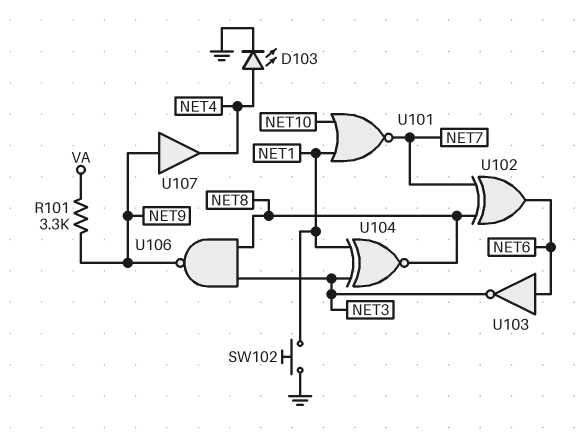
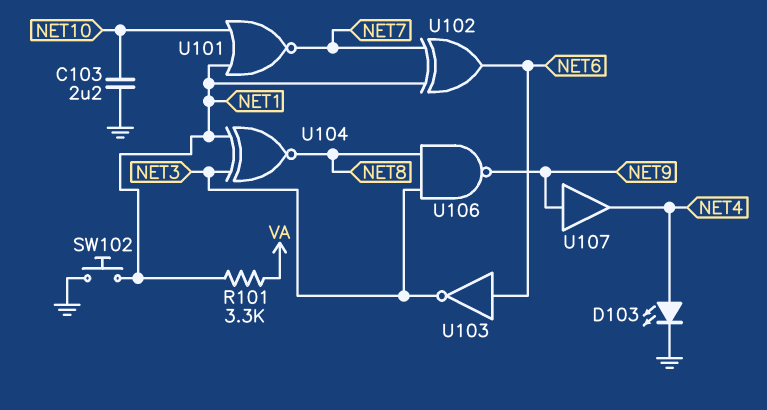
C103: none -> 2.2uF (GND, NET10)
R101: 3.3k (NET9, VA) -> 3.3k (NET1, VA)
U102: XOR (in NET7, in NET8, out NET6) -> XOR (in NET1, in NET7, out NET6)

